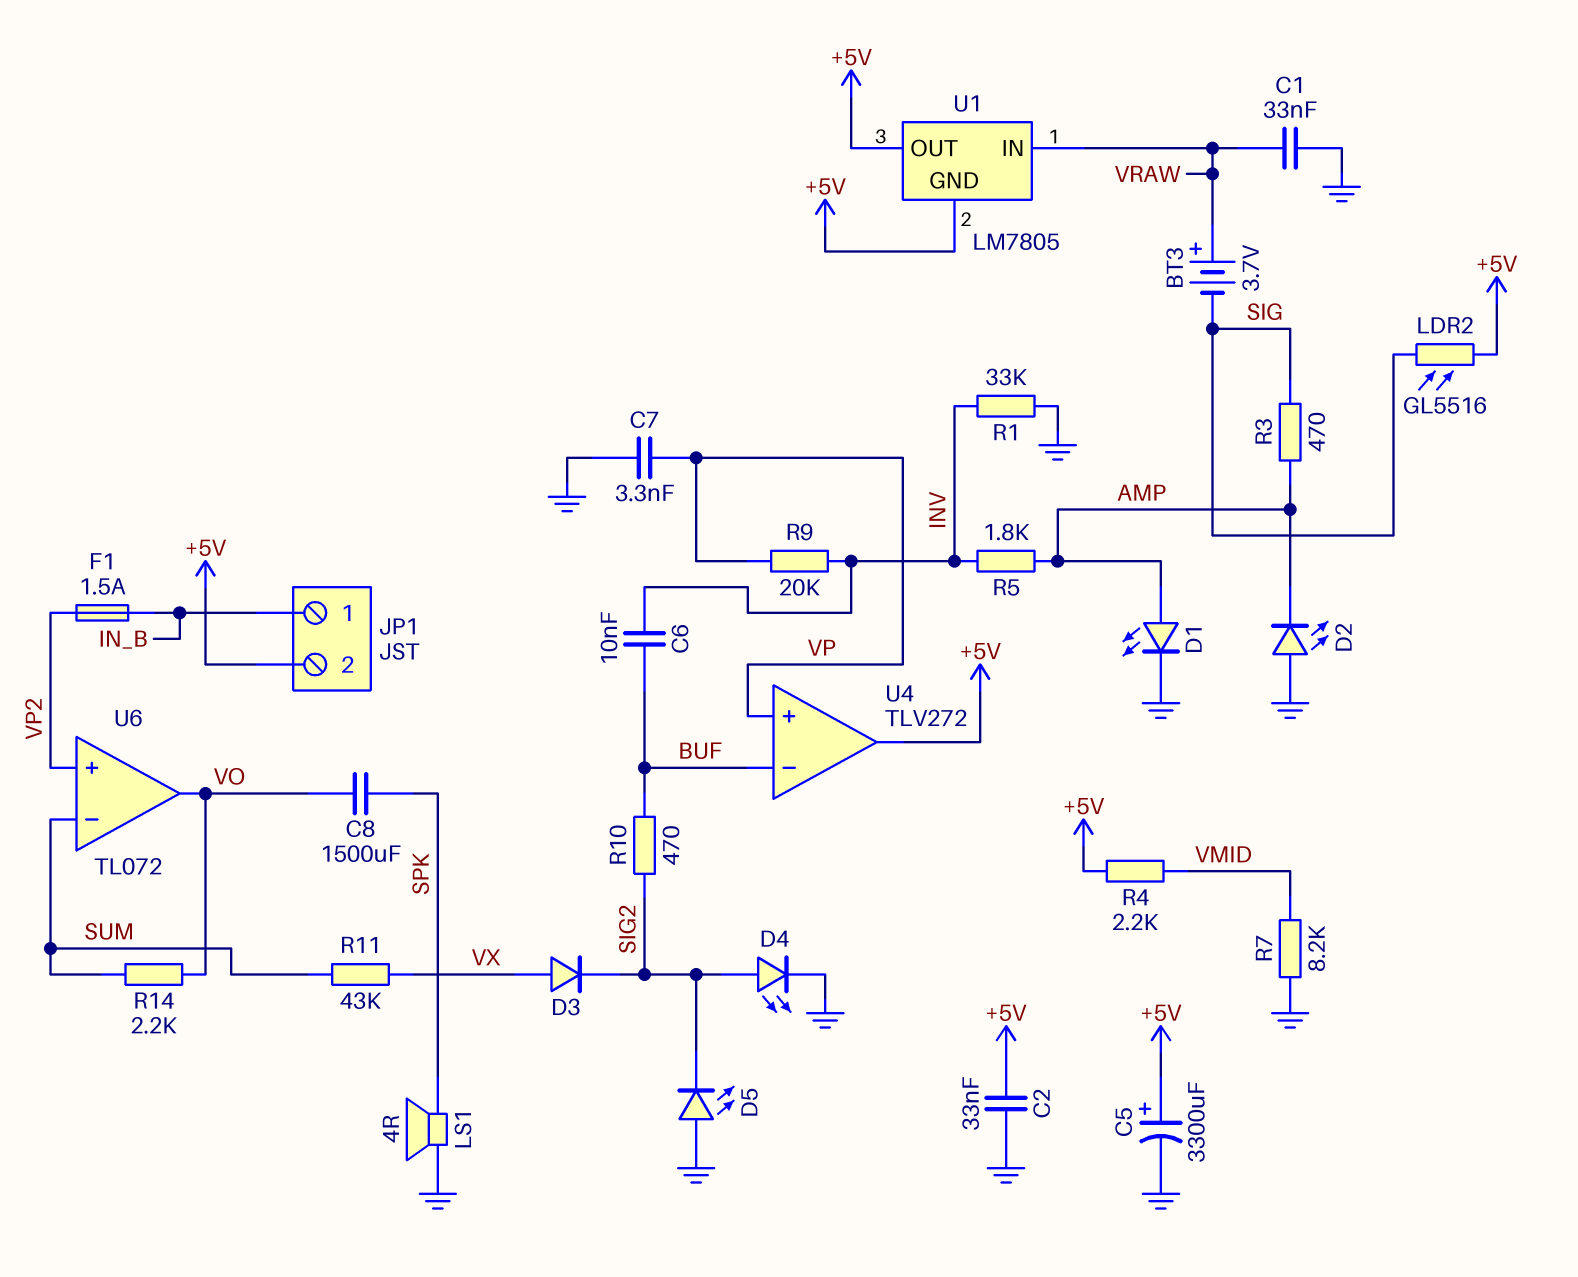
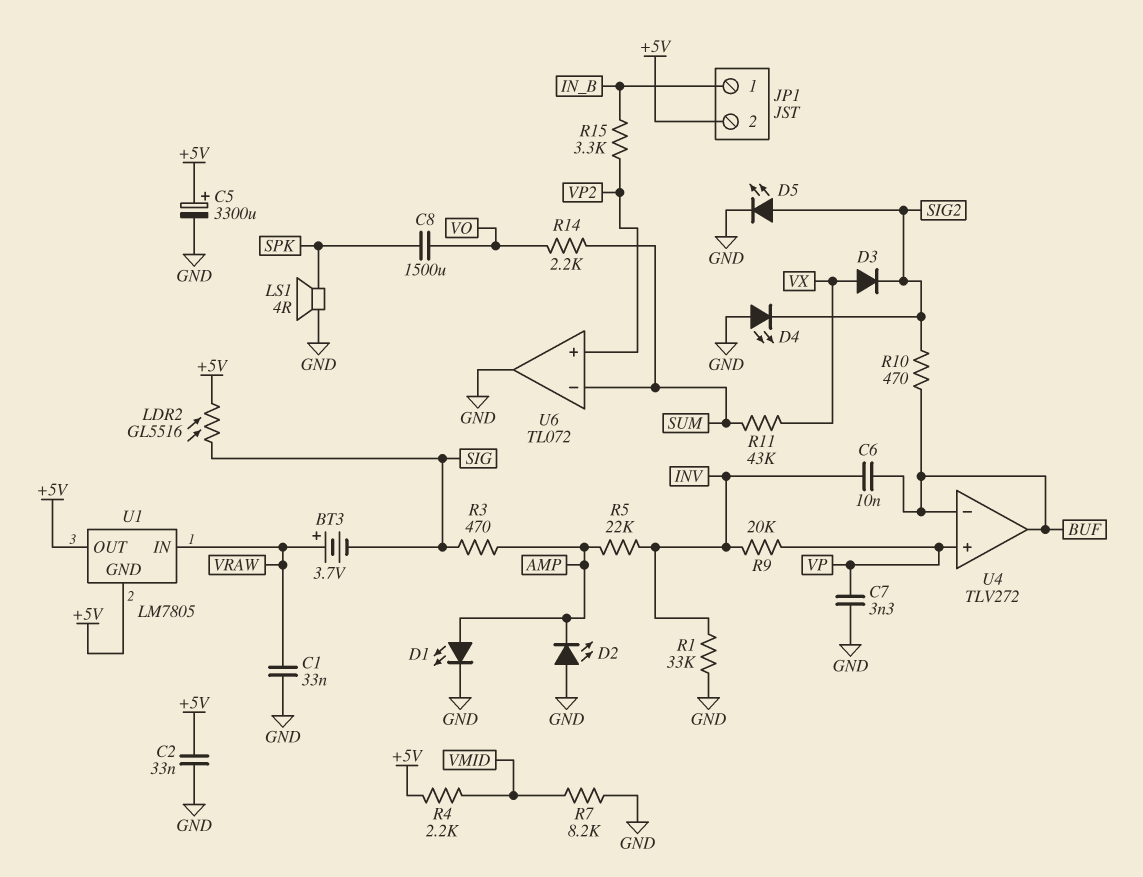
D4: LED (A SIG2, K GND) -> LED (A GND, K SIG2)
D5: LED (A GND, K SIG2) -> LED (A SIG2, K GND)
F1: 1.5A (IN_B, VP2) -> none
R5: 1.8k (AMP, INV) -> 22k (AMP, INV)
R15: none -> 3.3k (IN_B, VP2)
U4 pin out: +5V -> BUF
U6 pin out: VO -> GND

